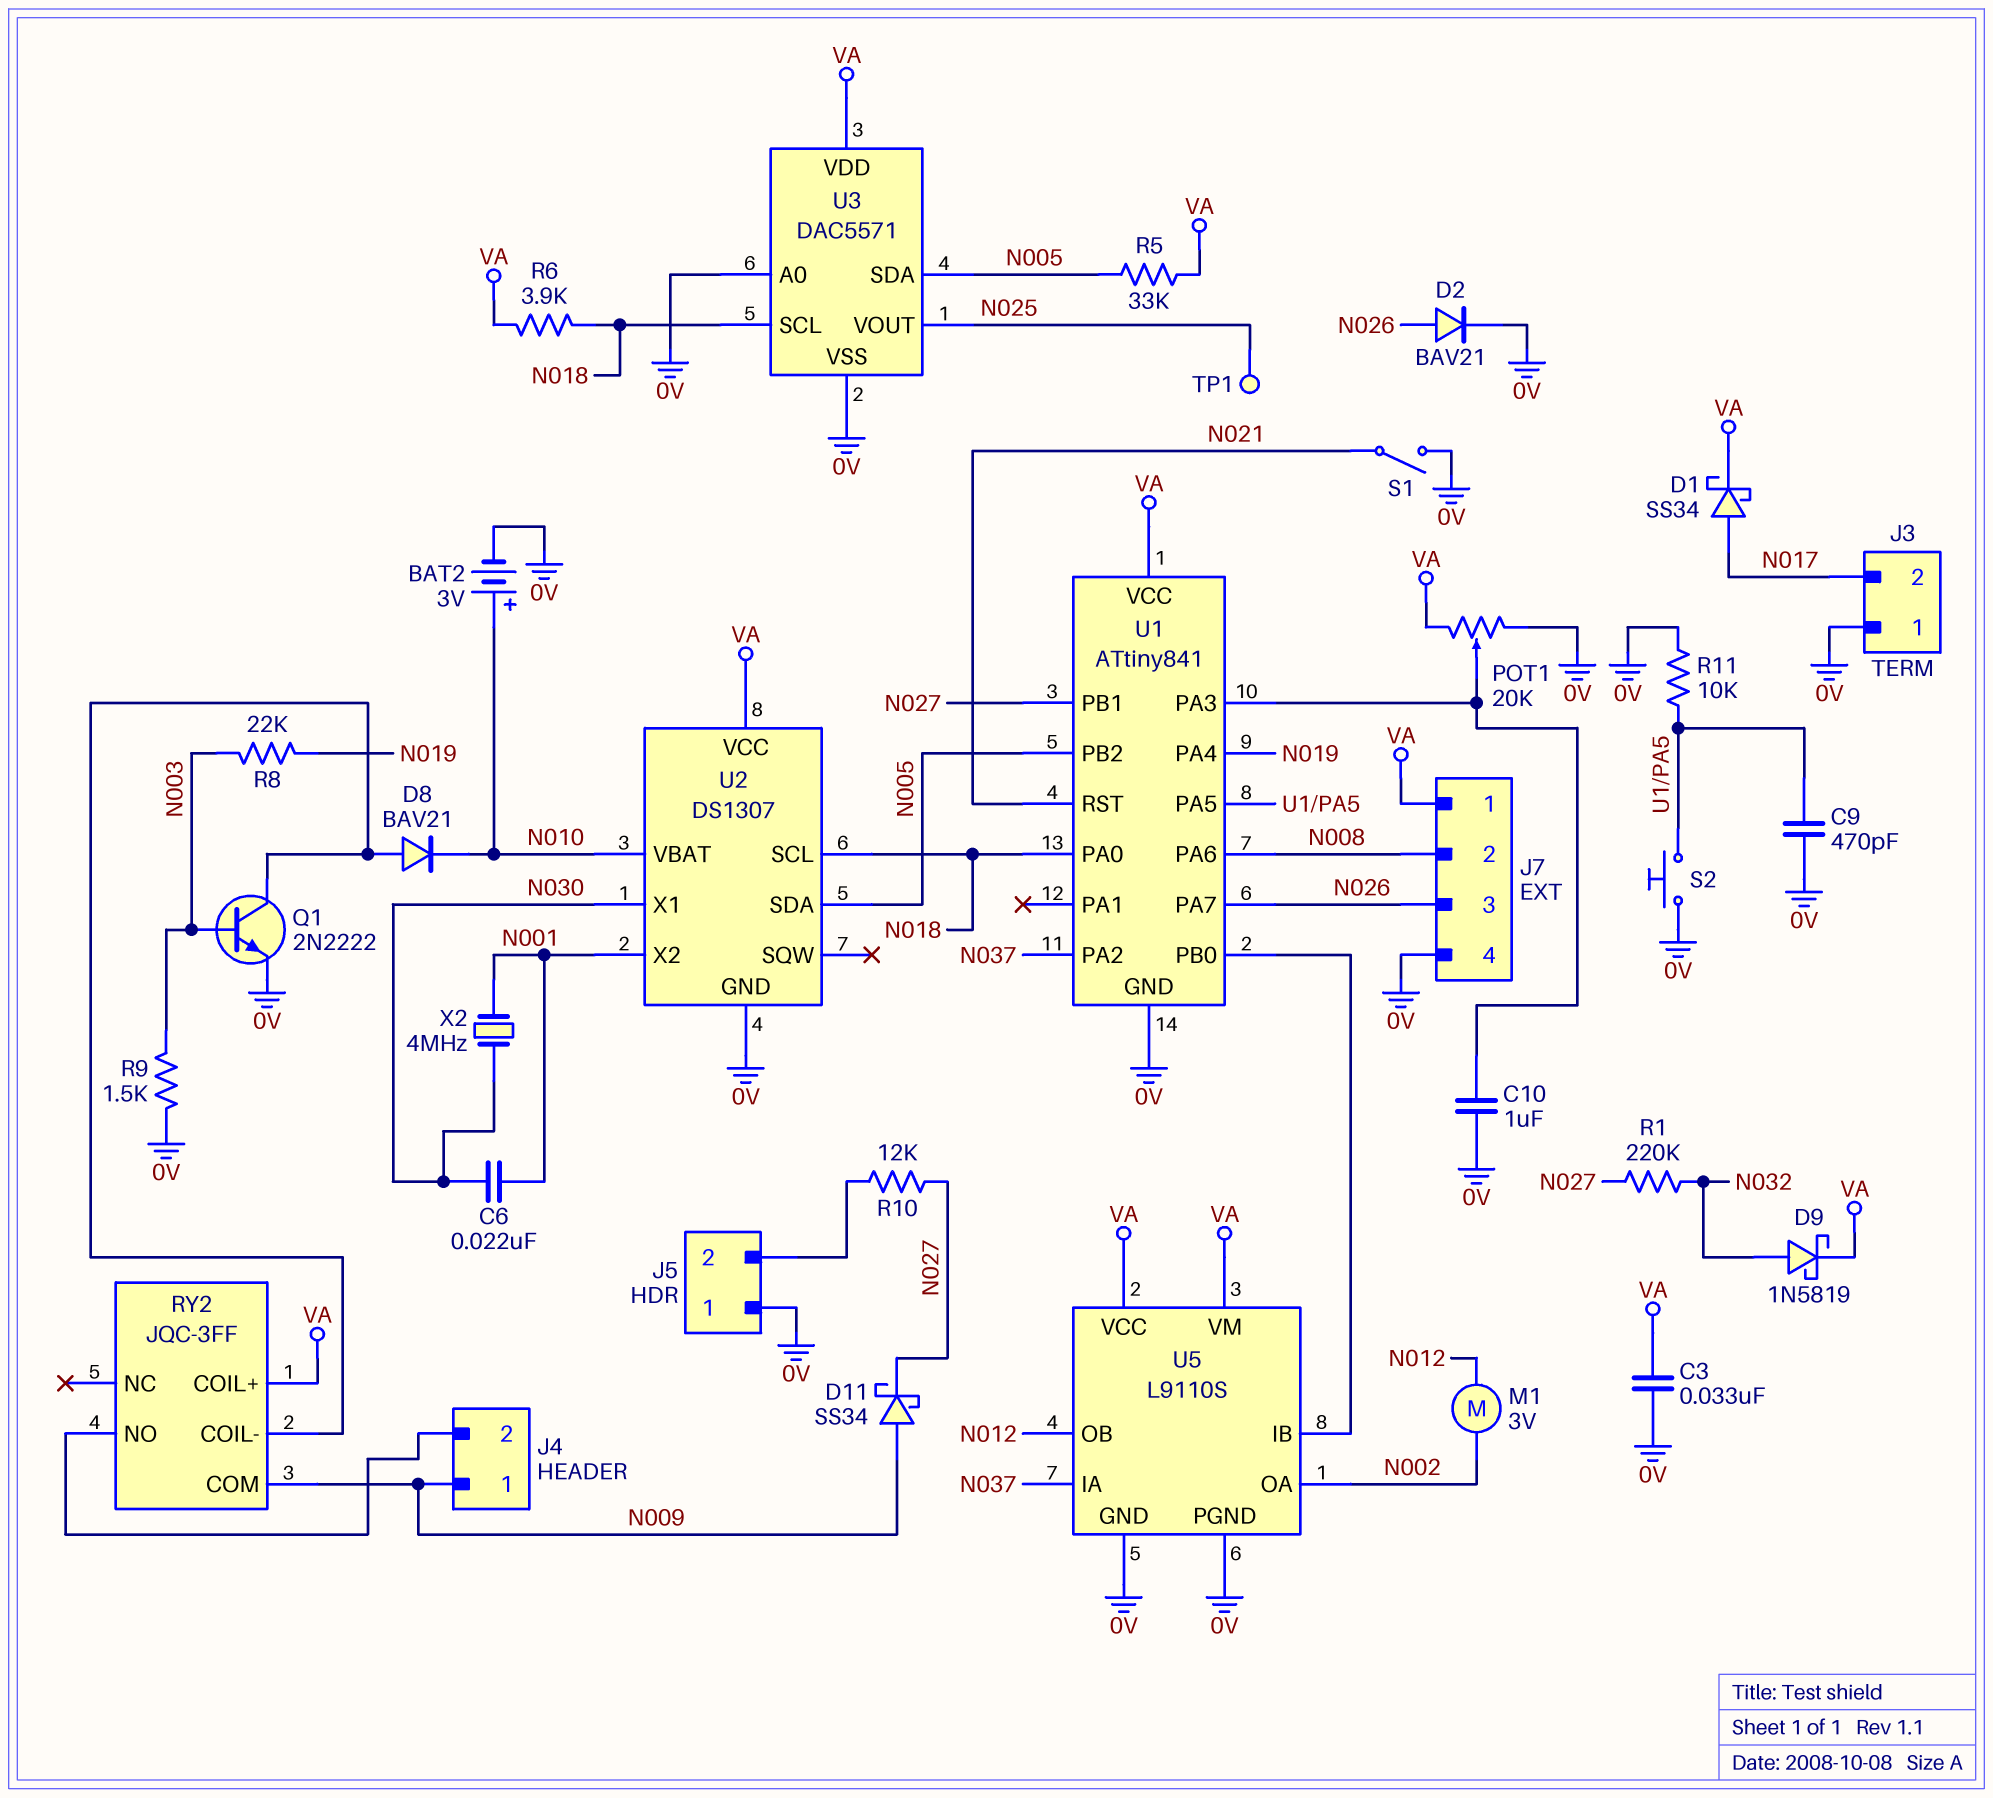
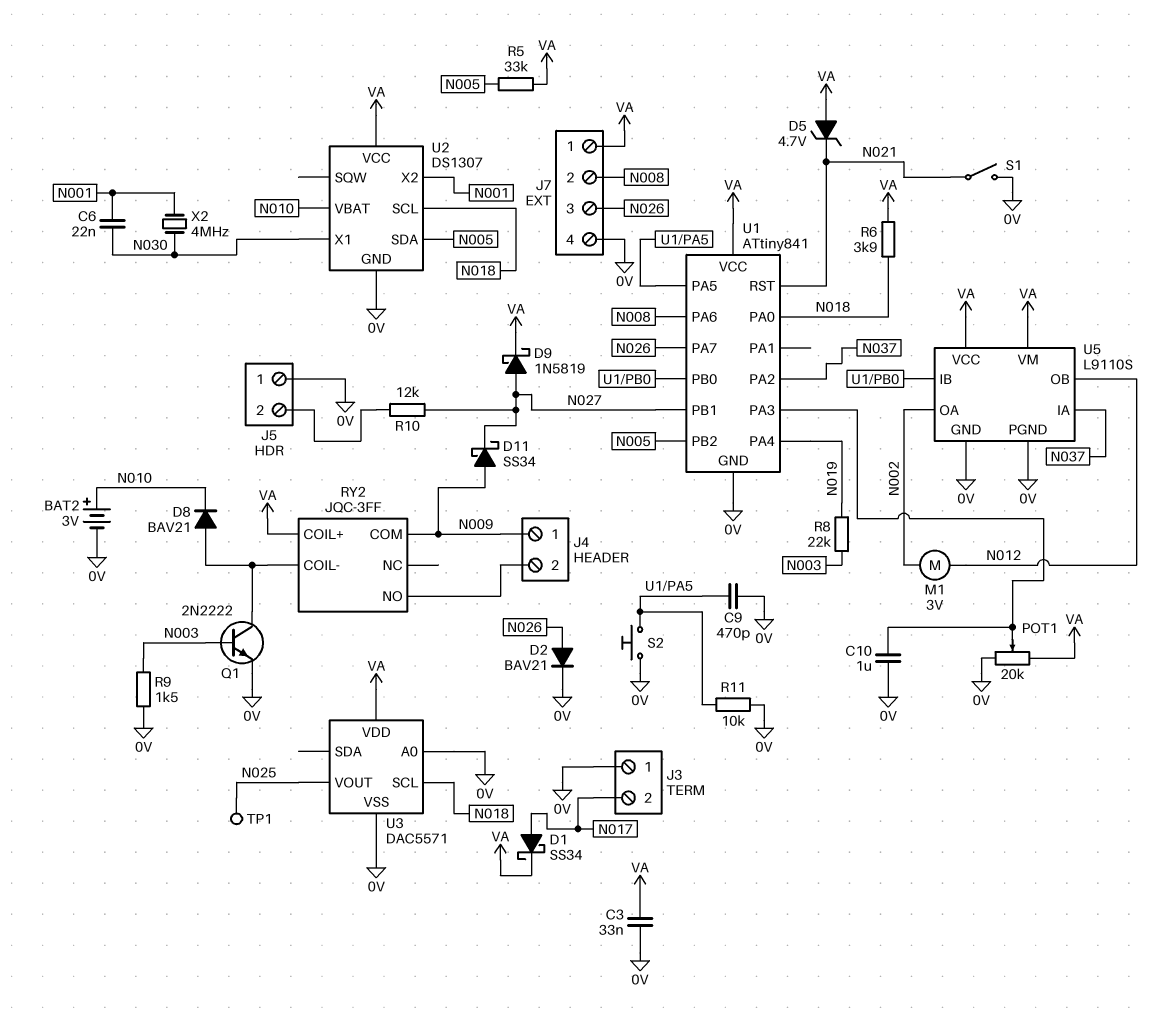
D5: none -> zener 4.7V (A VA, K N021)
D9: schottky 1N5819 (A N032, K VA) -> schottky 1N5819 (A N027, K VA)
R1: 220k (N027, N032) -> none
U3 pin SDA: N005 -> none

